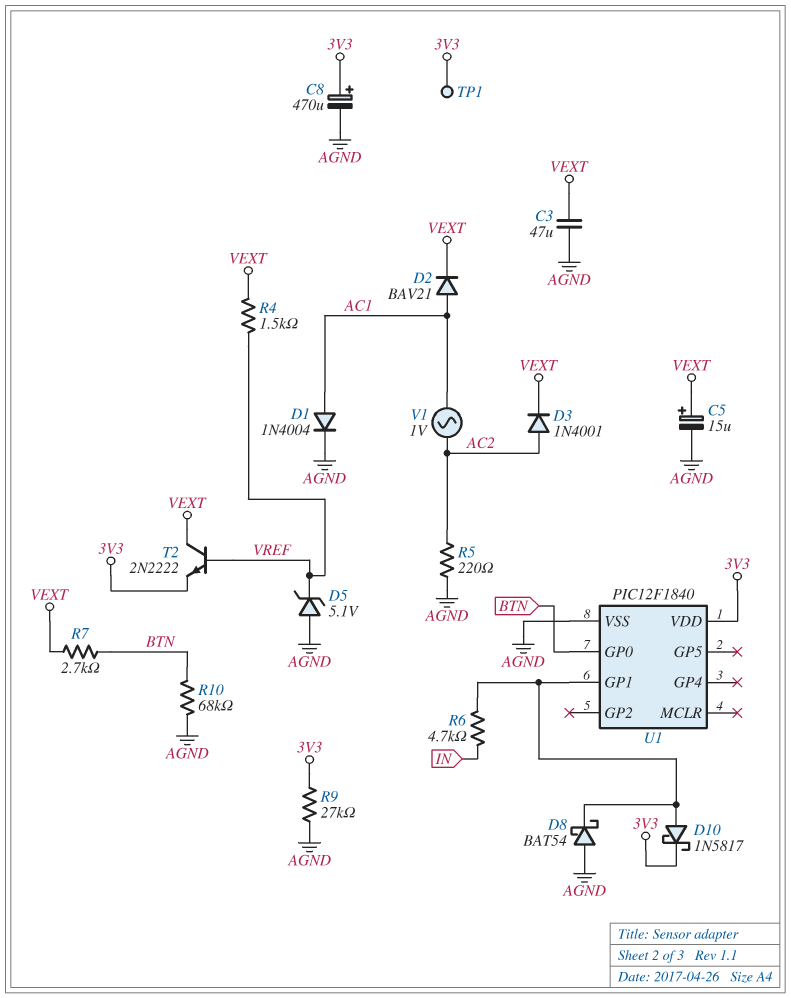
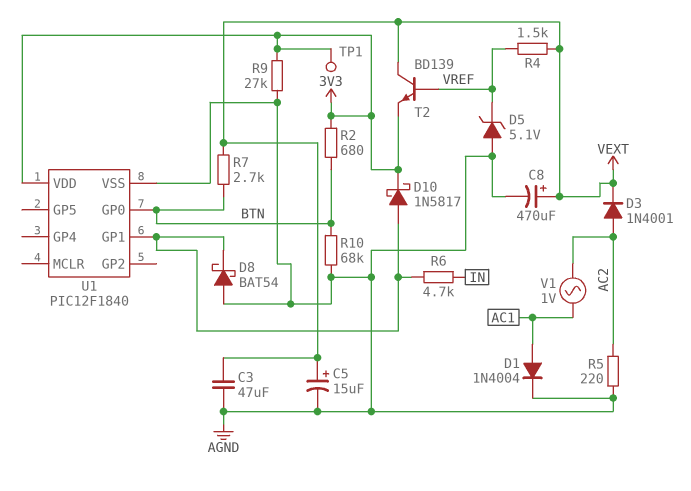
C8: 470uF (plus 3V3, minus AGND) -> 470uF (plus VEXT, minus AGND)
D2: diode BAV21 (A AC1, K VEXT) -> none
R2: none -> 680 (3V3, BTN)
T2: NPN 2N2222 (B VREF, C VEXT, E 3V3) -> NPN BD139 (B VREF, C VEXT, E 3V3)

